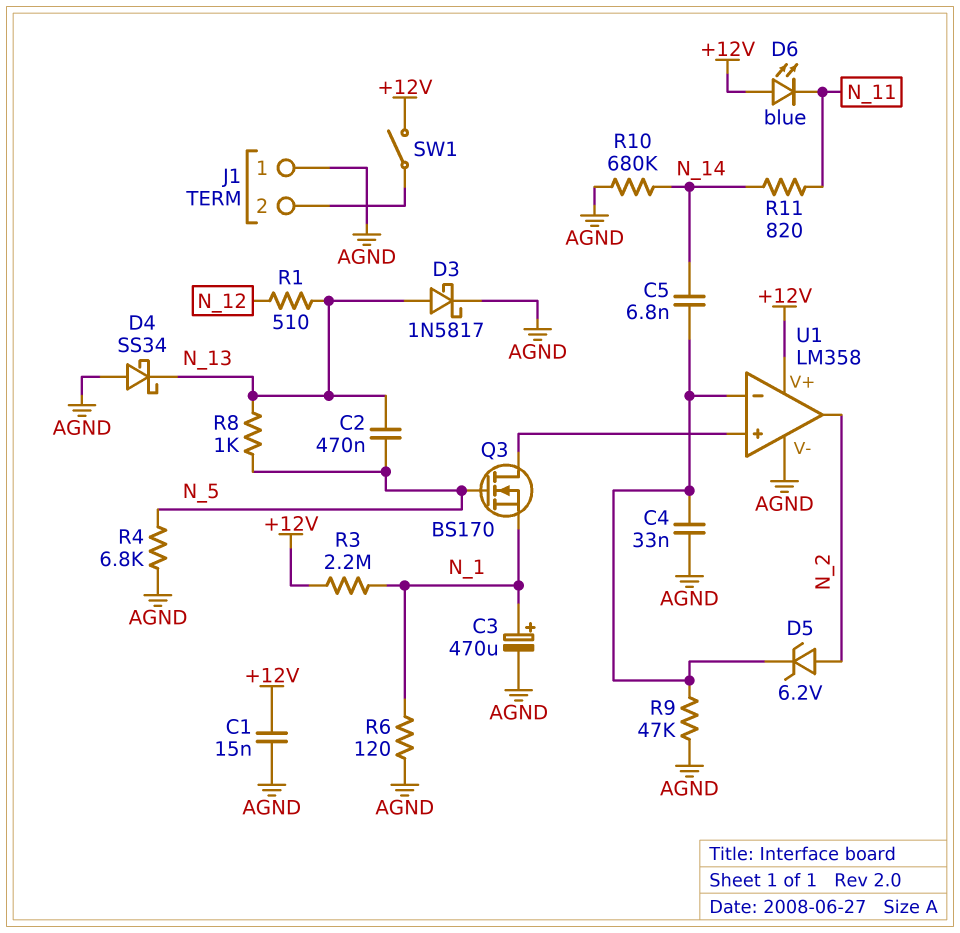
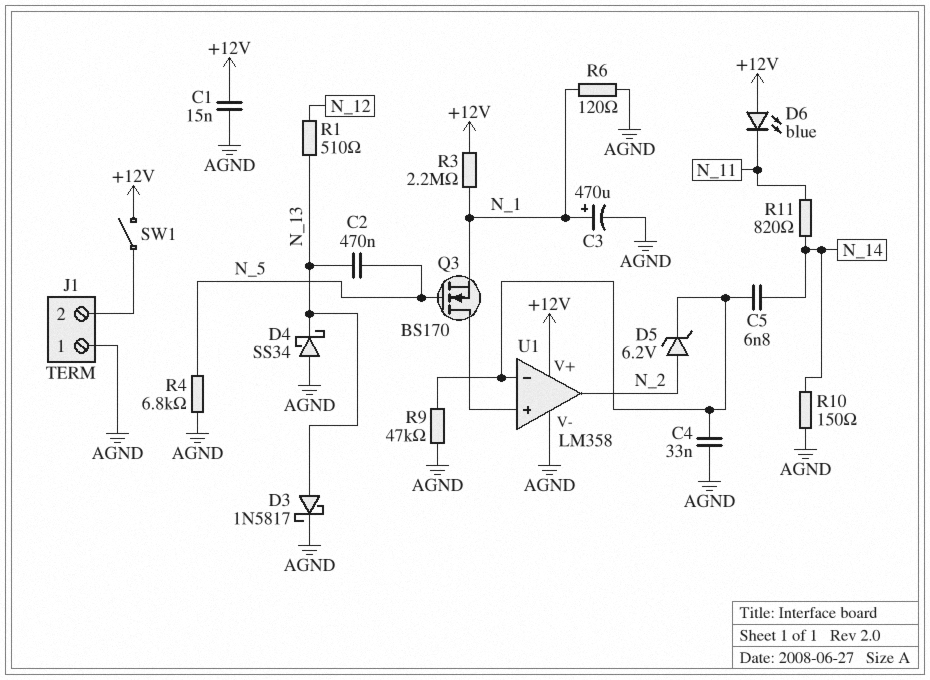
R8: 1k (N_5, N_13) -> none
R10: 680k (AGND, N_14) -> 150 (AGND, N_14)

